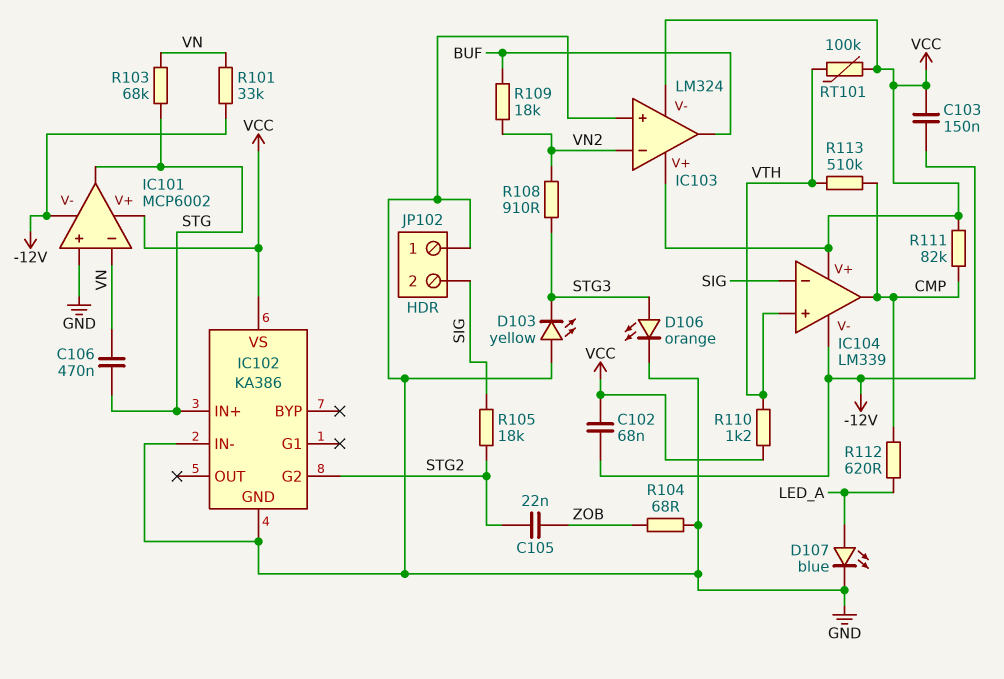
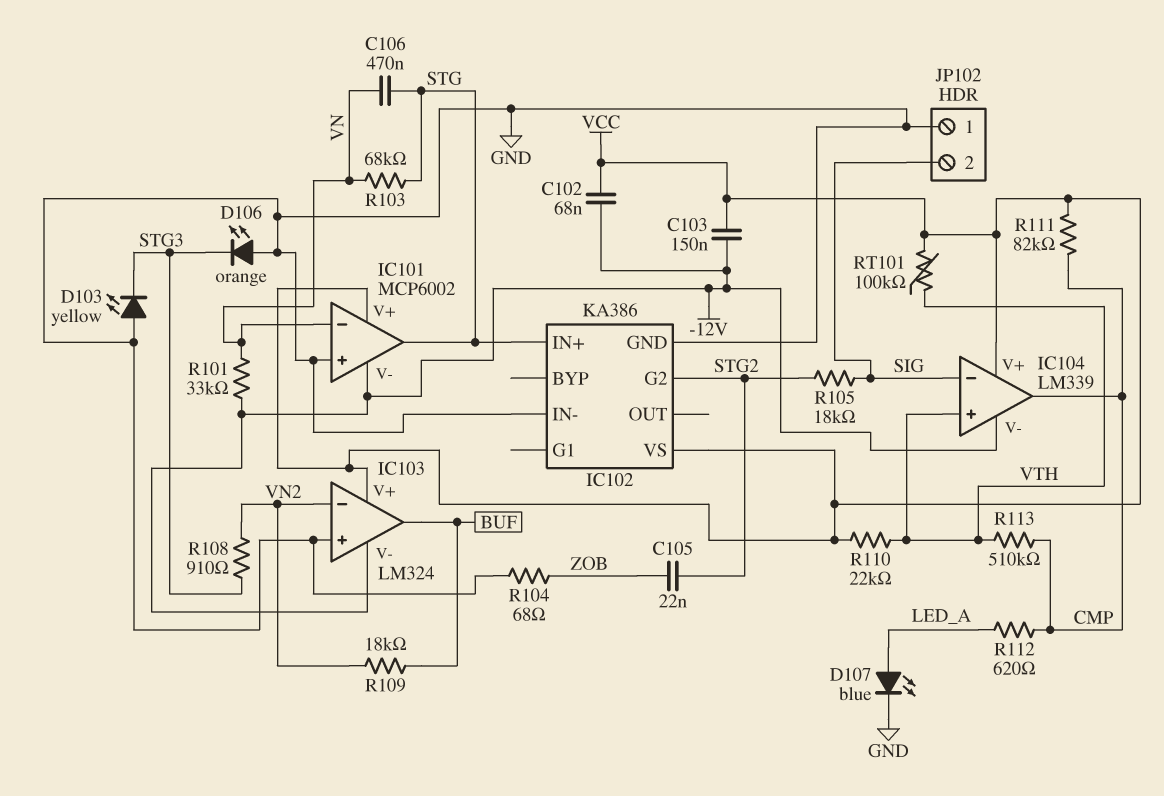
D106: LED orange (A STG3, K GND) -> LED orange (A GND, K STG3)
IC103 pin V-: VCC -> -12V
R110: 1.2k (VCC, VTH) -> 22k (VCC, VTH)

